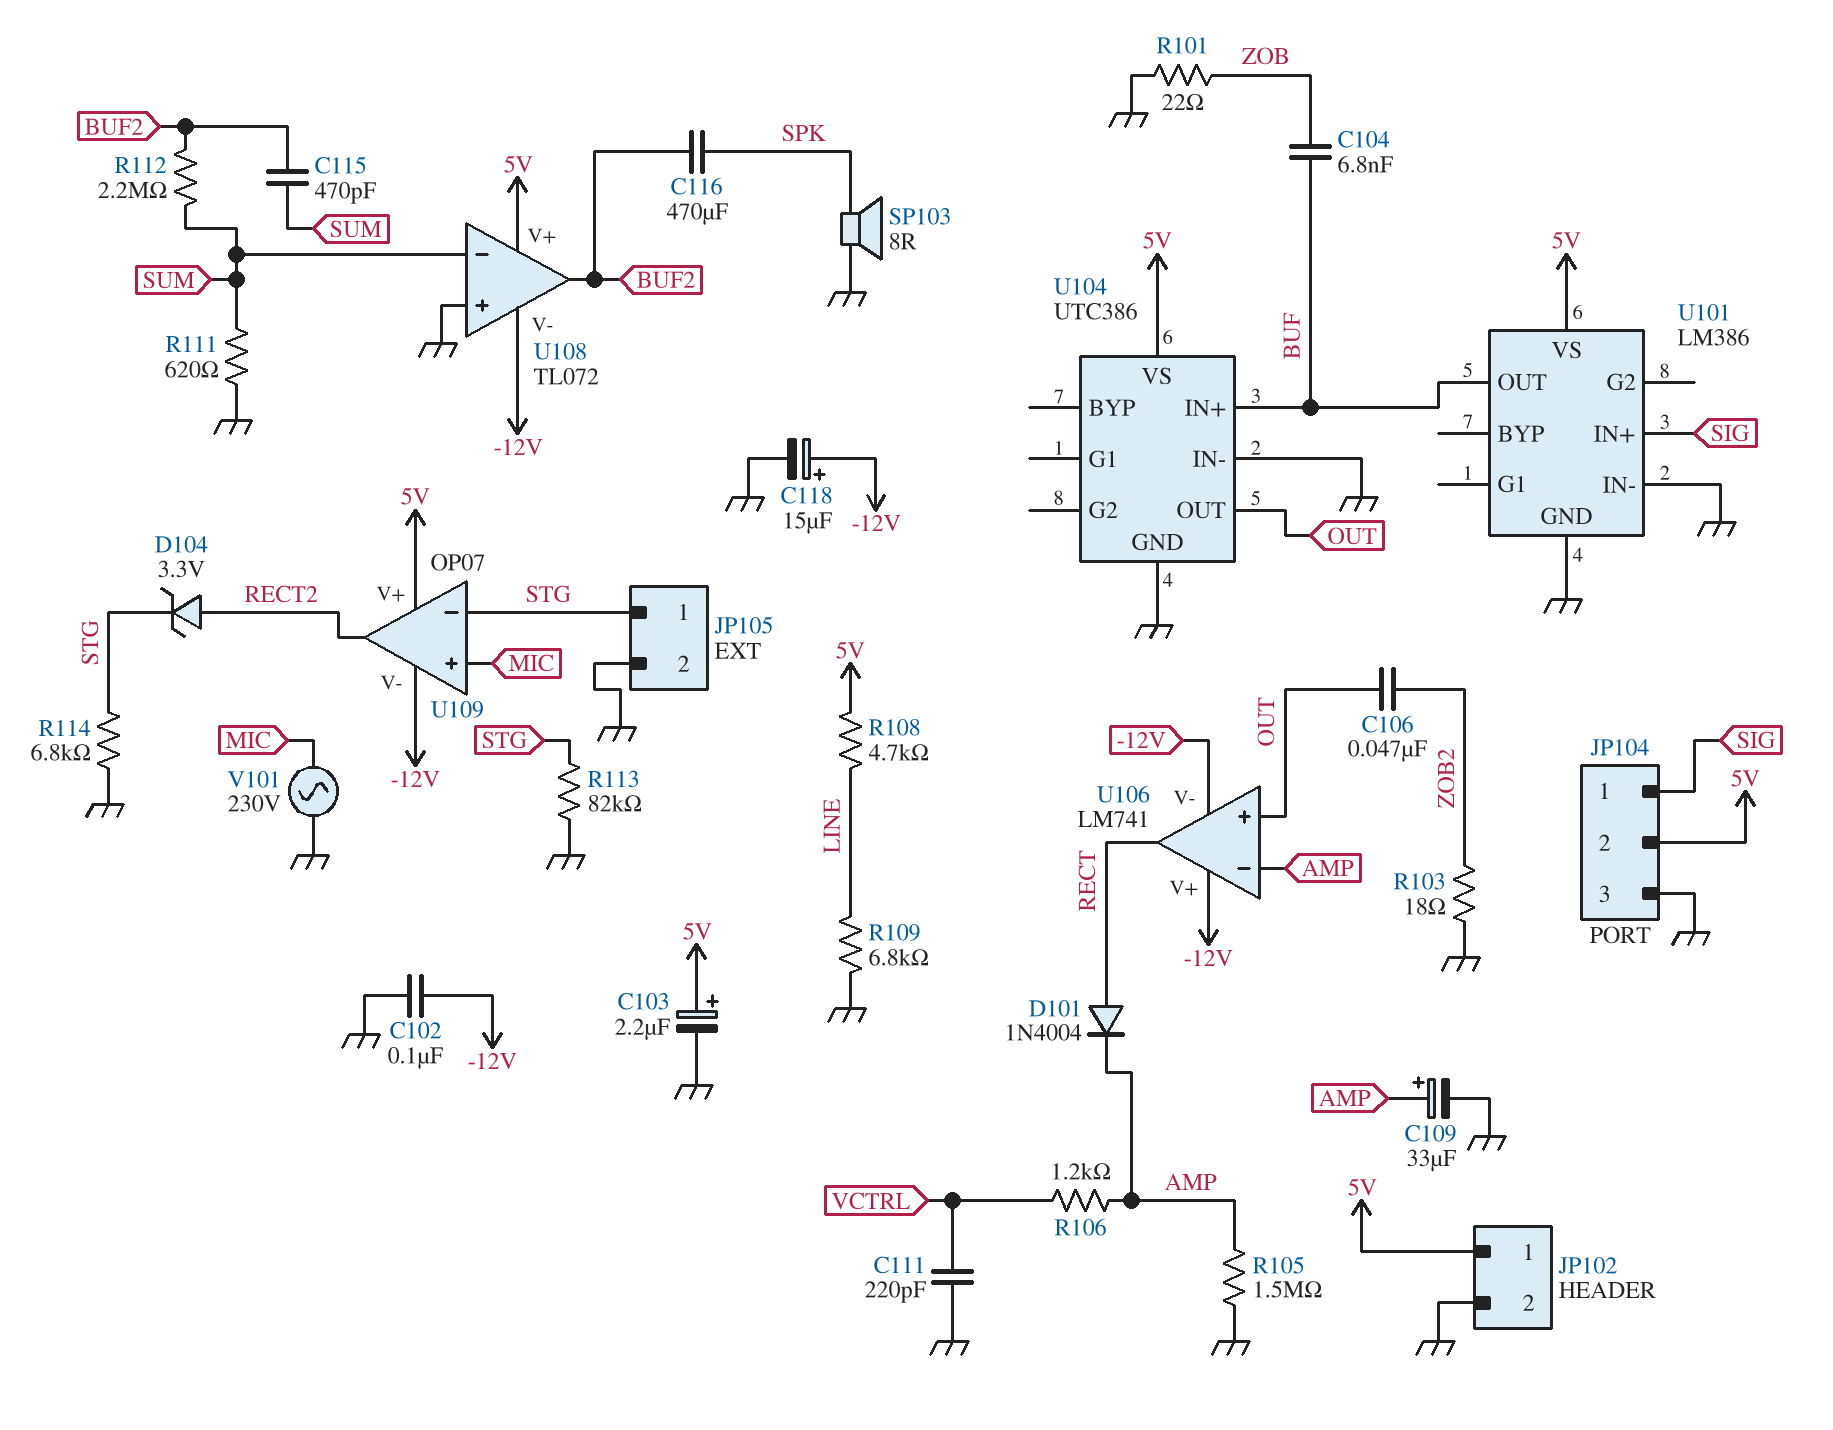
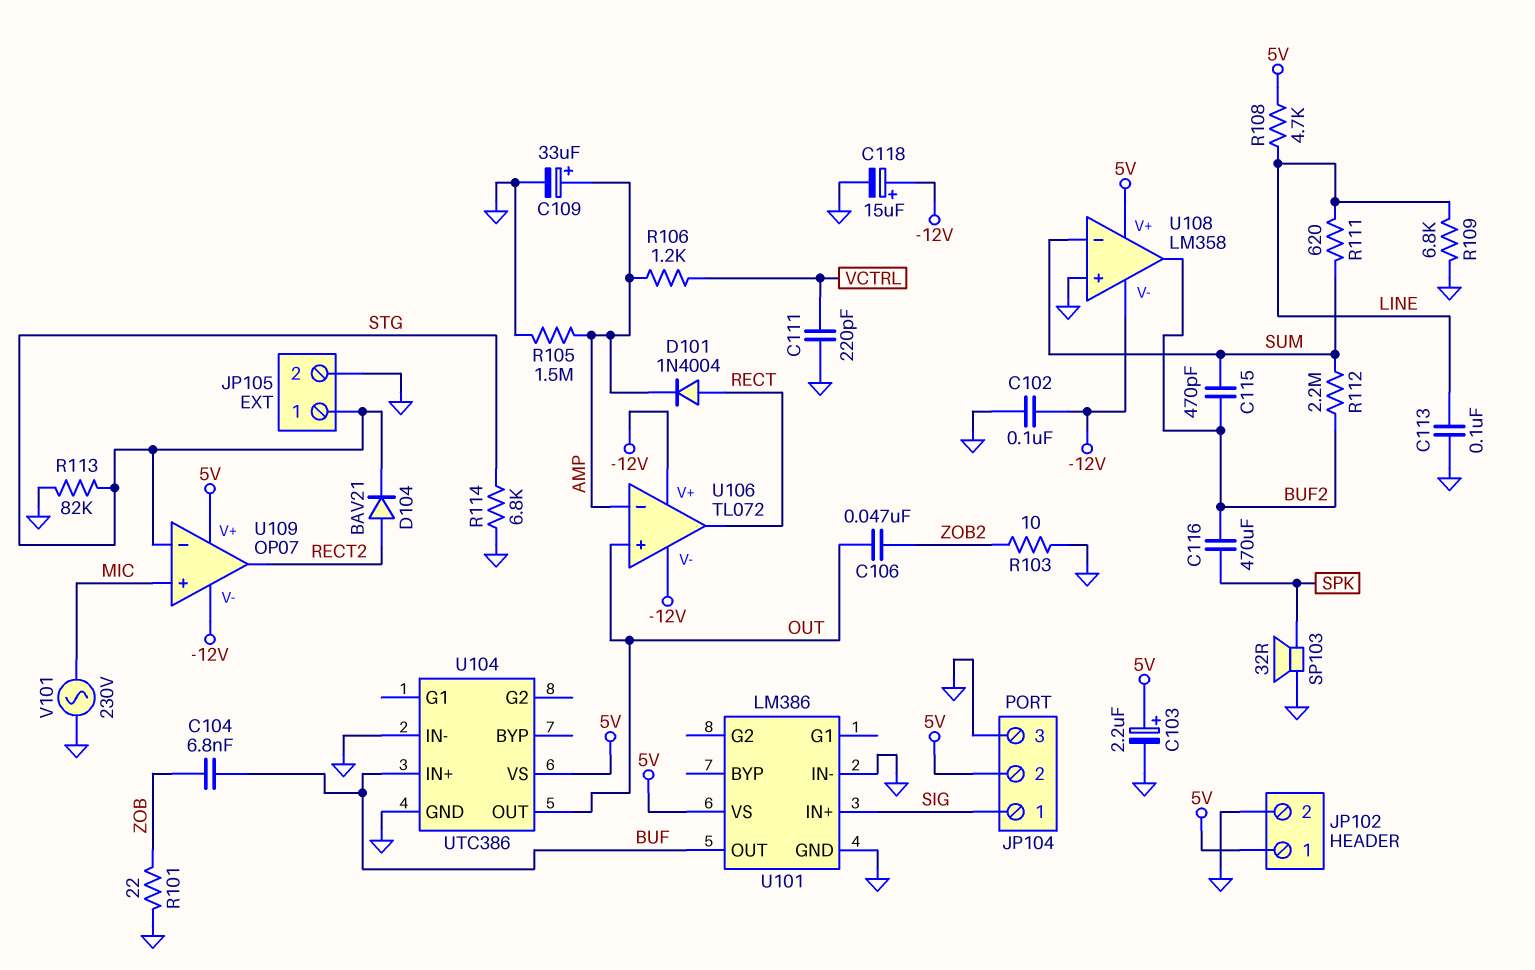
C113: none -> 100nF (GND, LINE)
D104: zener 3.3V (A RECT2, K STG) -> diode BAV21 (A RECT2, K STG)
R103: 18 (GND, ZOB2) -> 10 (GND, ZOB2)
R111: 620 (GND, SUM) -> 620 (LINE, SUM)
SP103: speaker 8R (GND, SPK) -> speaker 32R (GND, SPK)
U106: LM741 -> TL072
U108: TL072 -> LM358

